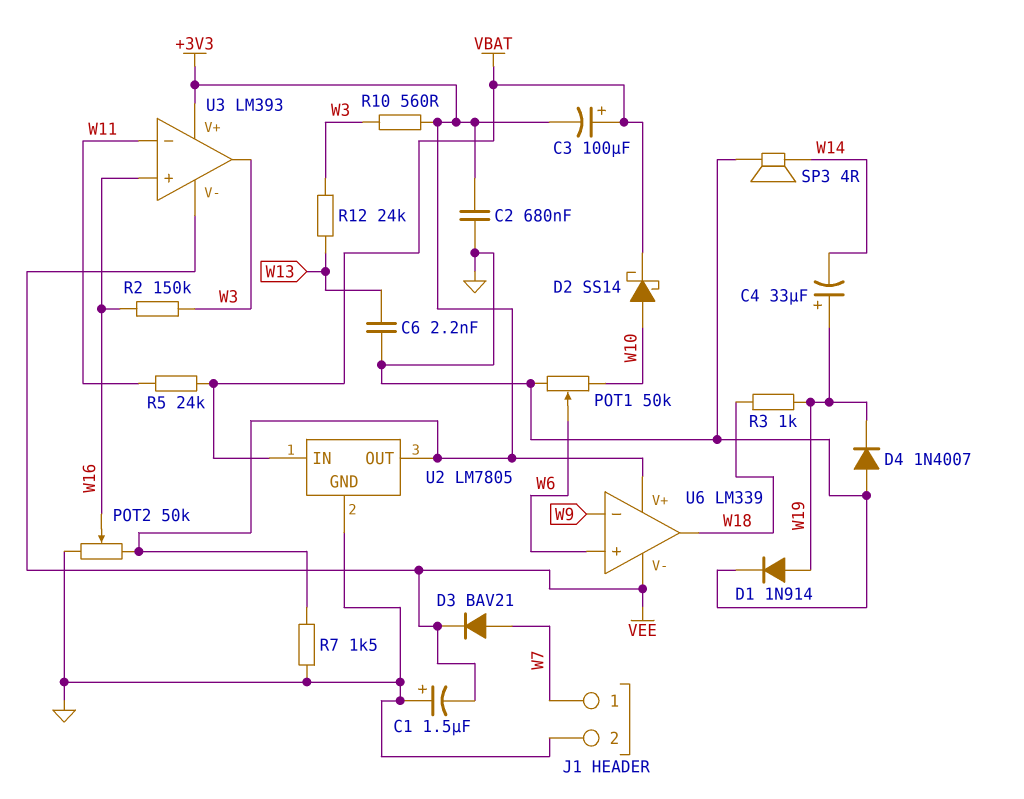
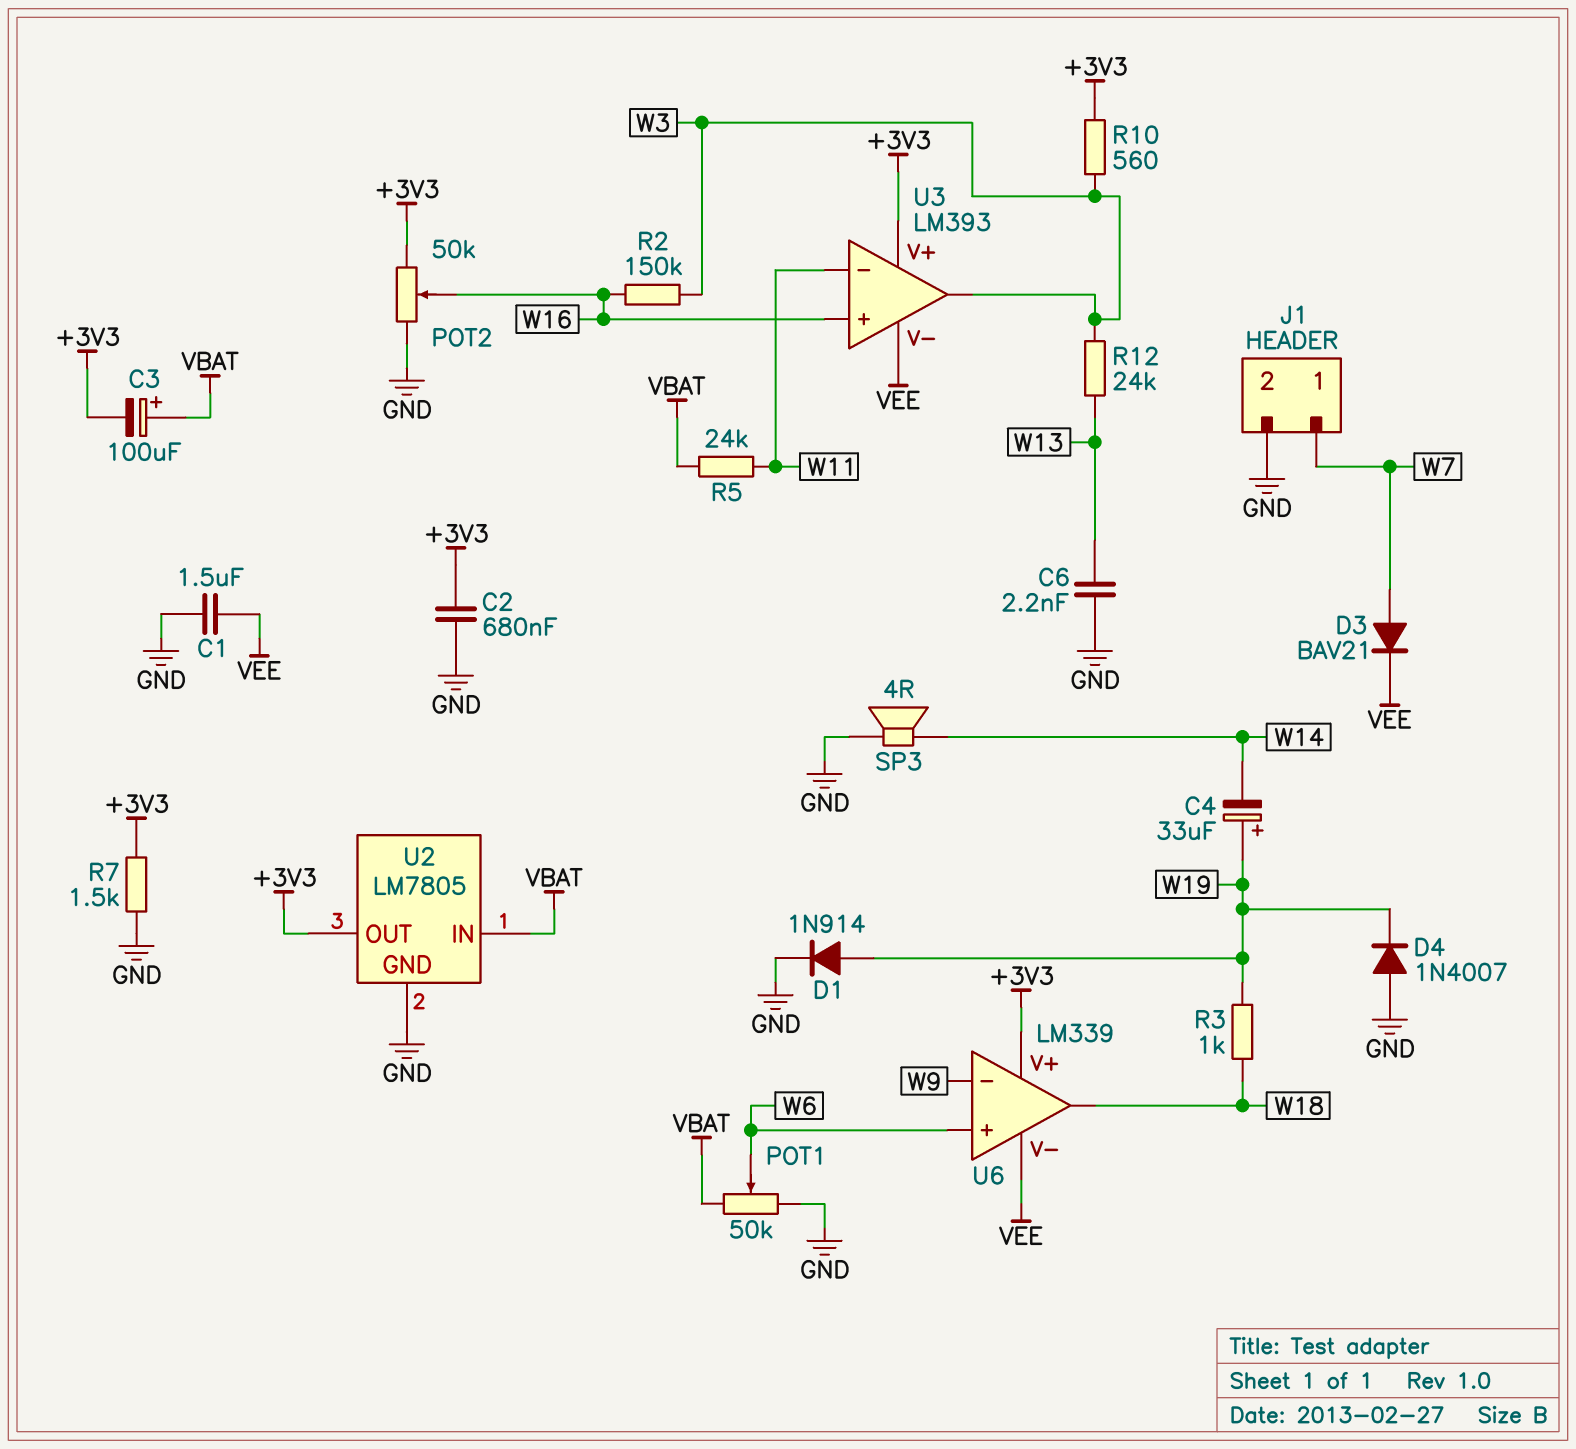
C1: 1.5uF (plus GND, minus VEE) -> 1.5uF (GND, VEE)
D2: schottky SS14 (A W10, K VBAT) -> none
POT1: 50k (GND, W10, wiper W6) -> 50k (GND, VBAT, wiper W6)

